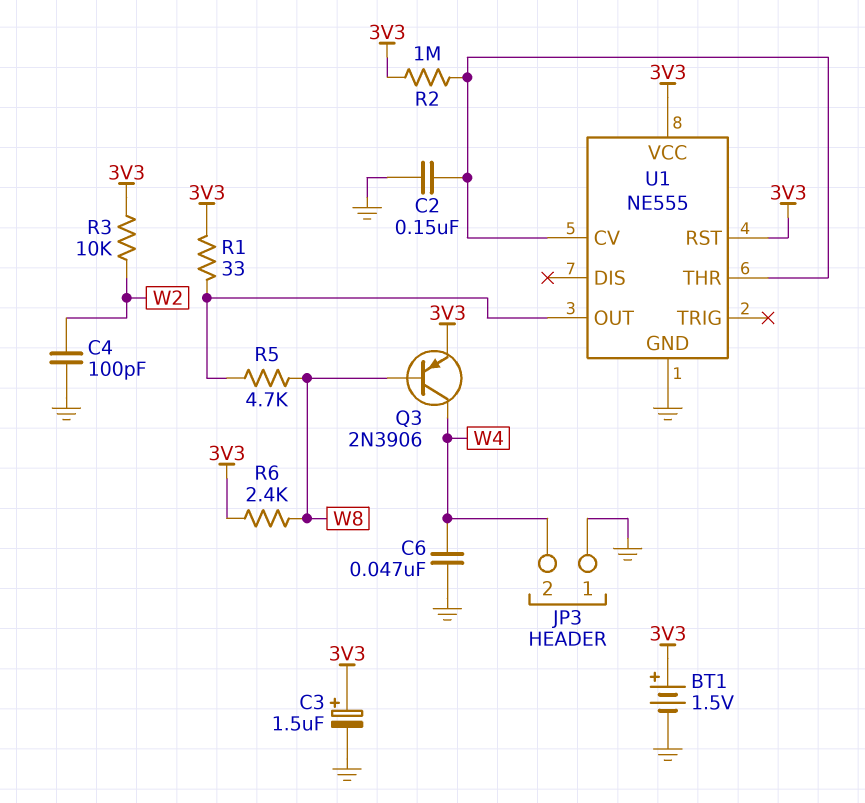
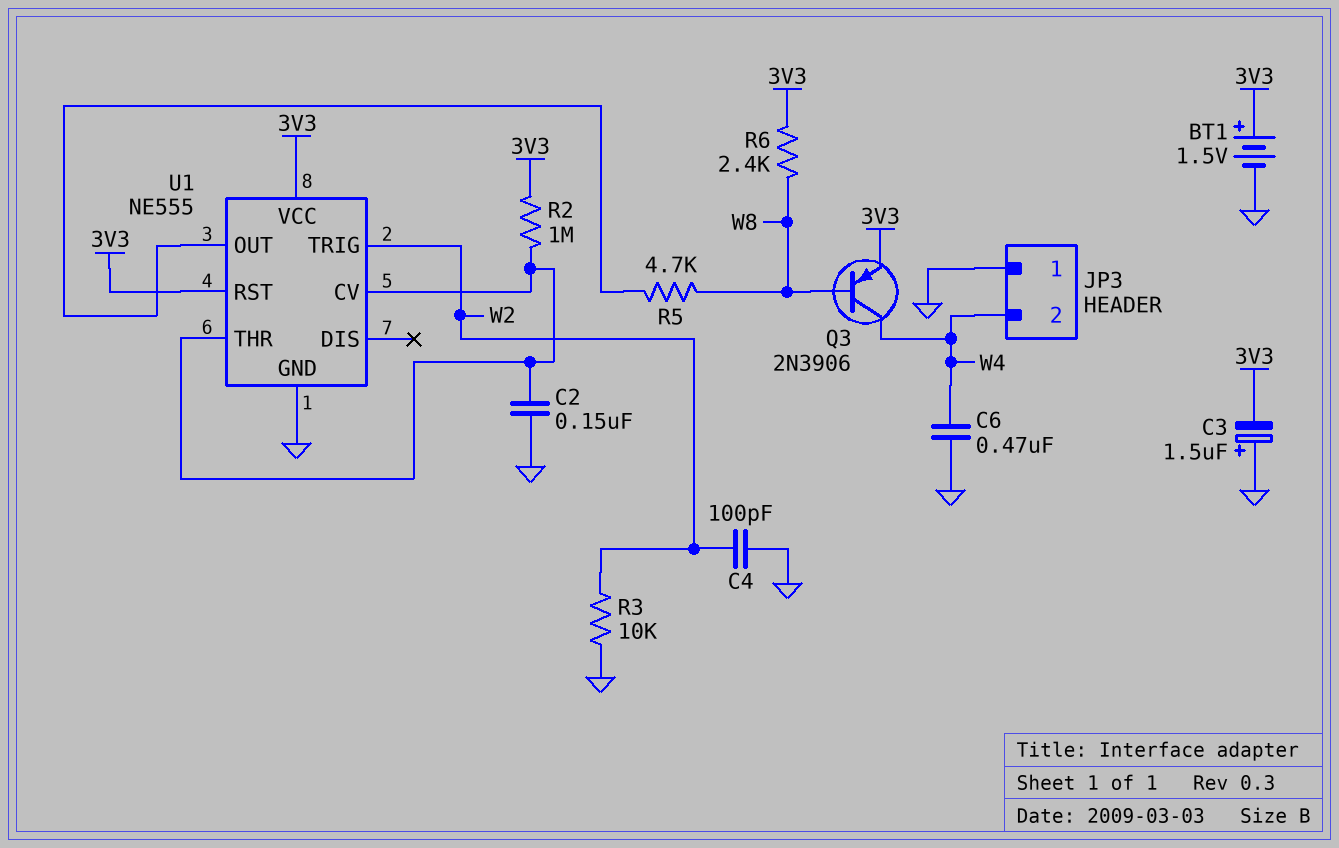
C3: 1.5uF (plus 3V3, minus GND) -> 1.5uF (plus GND, minus 3V3)
C6: 47nF (GND, W4) -> 470nF (GND, W4)
R1: 33 (3V3, U1/OUT) -> none
R3: 10k (3V3, W2) -> 10k (GND, W2)
U1 pin TRIG: none -> W2

